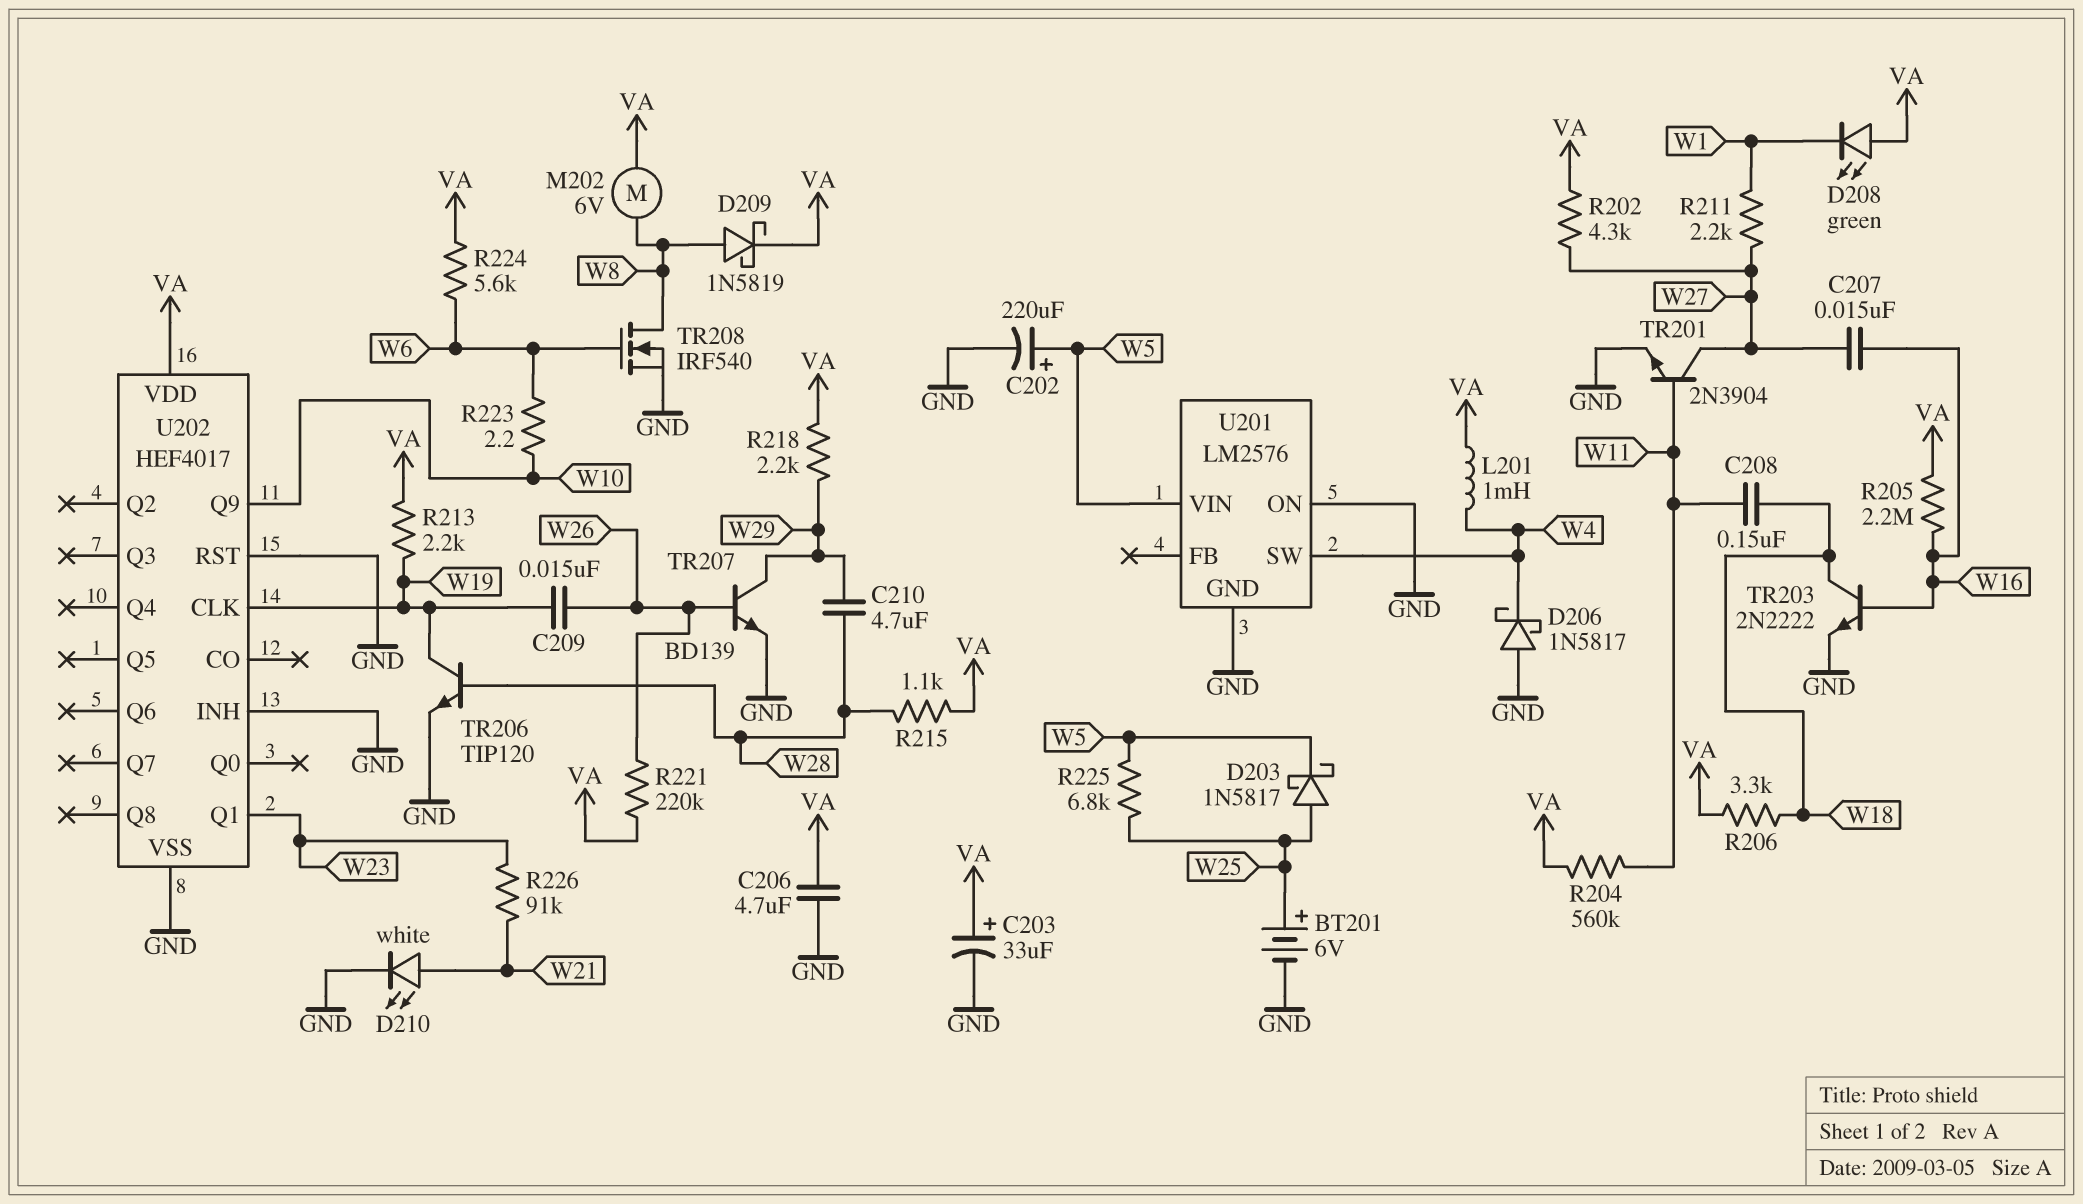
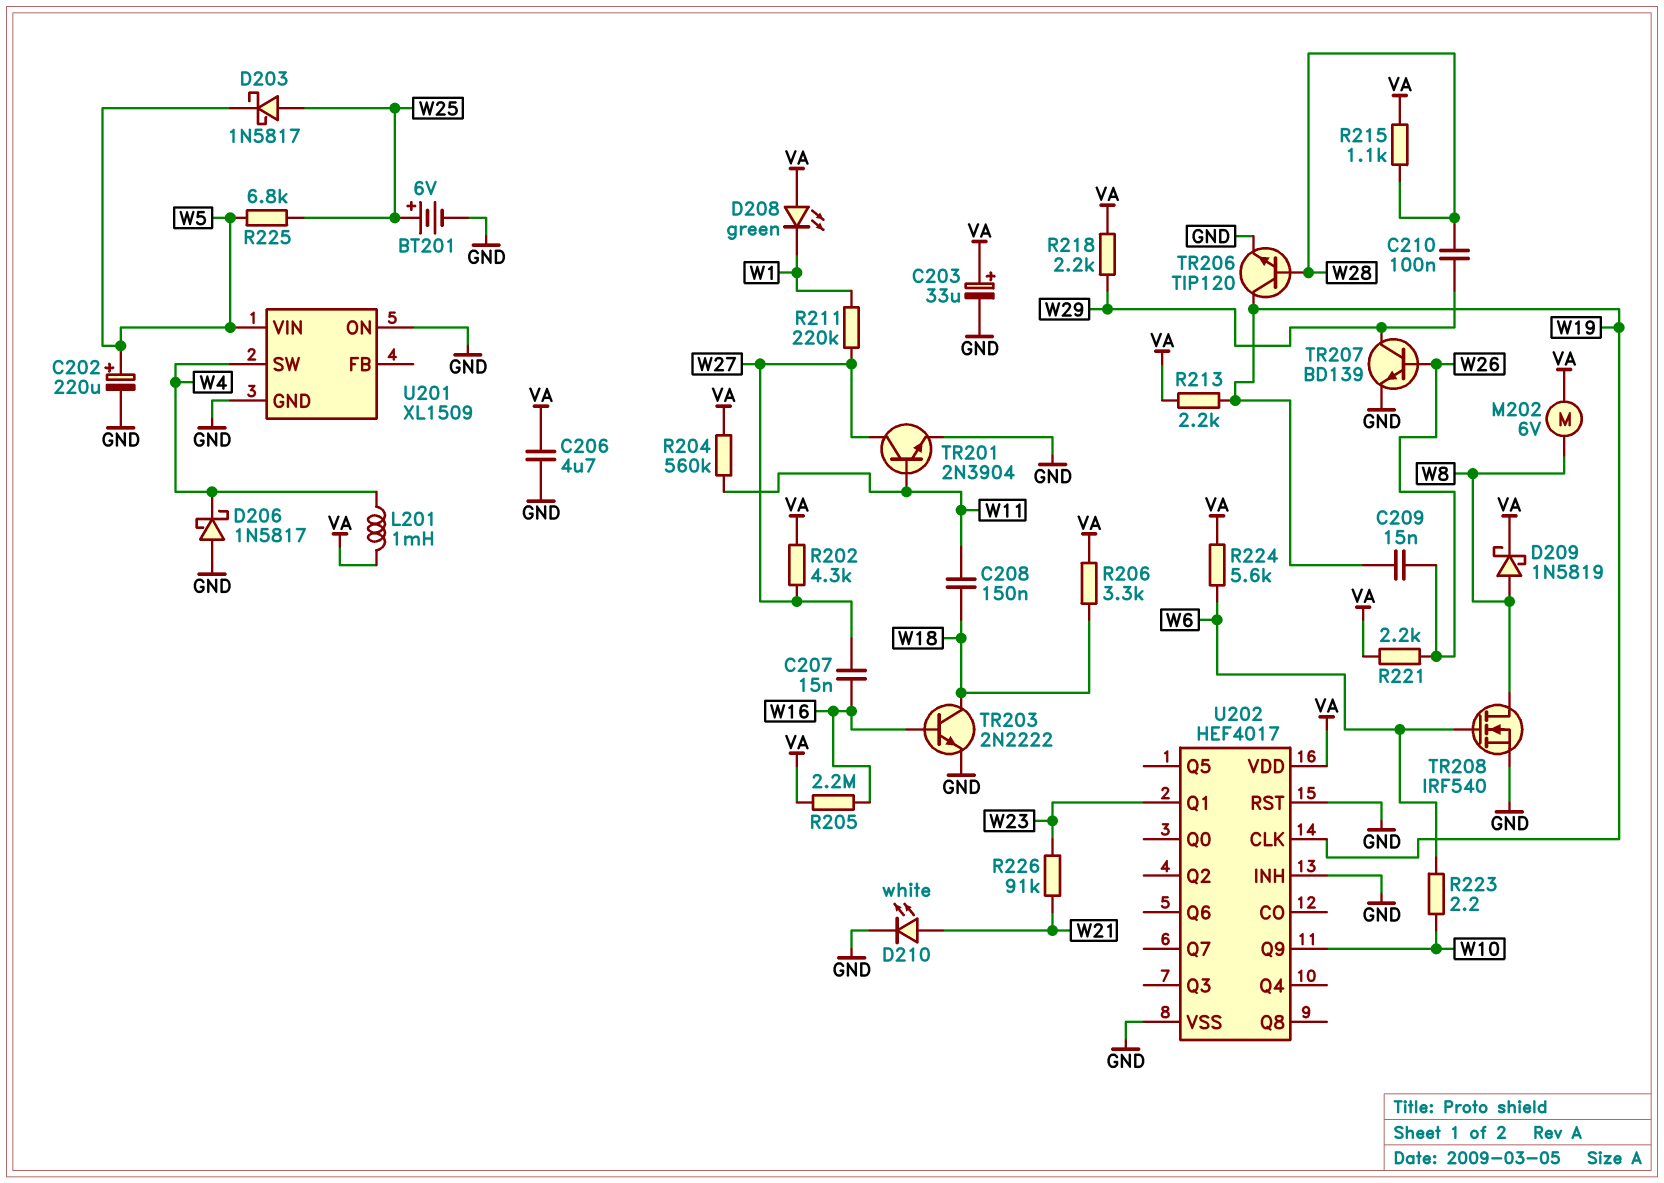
C210: 4.7uF (W28, W29) -> 100nF (W28, W29)
R211: 2.2k (W1, W27) -> 220k (W1, W27)
R221: 220k (VA, W26) -> 2.2k (VA, W26)
U201: LM2576 -> XL1509

